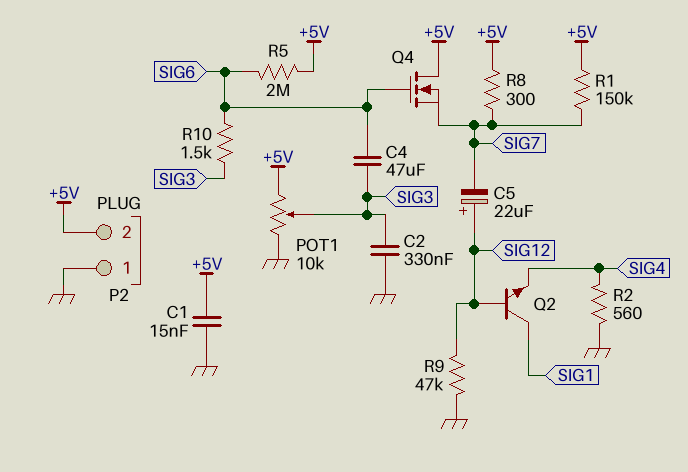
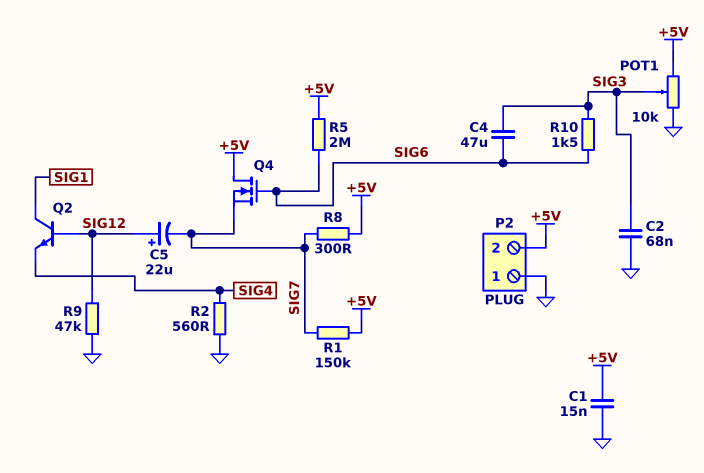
C2: 330nF (GND, SIG3) -> 68nF (GND, SIG3)

